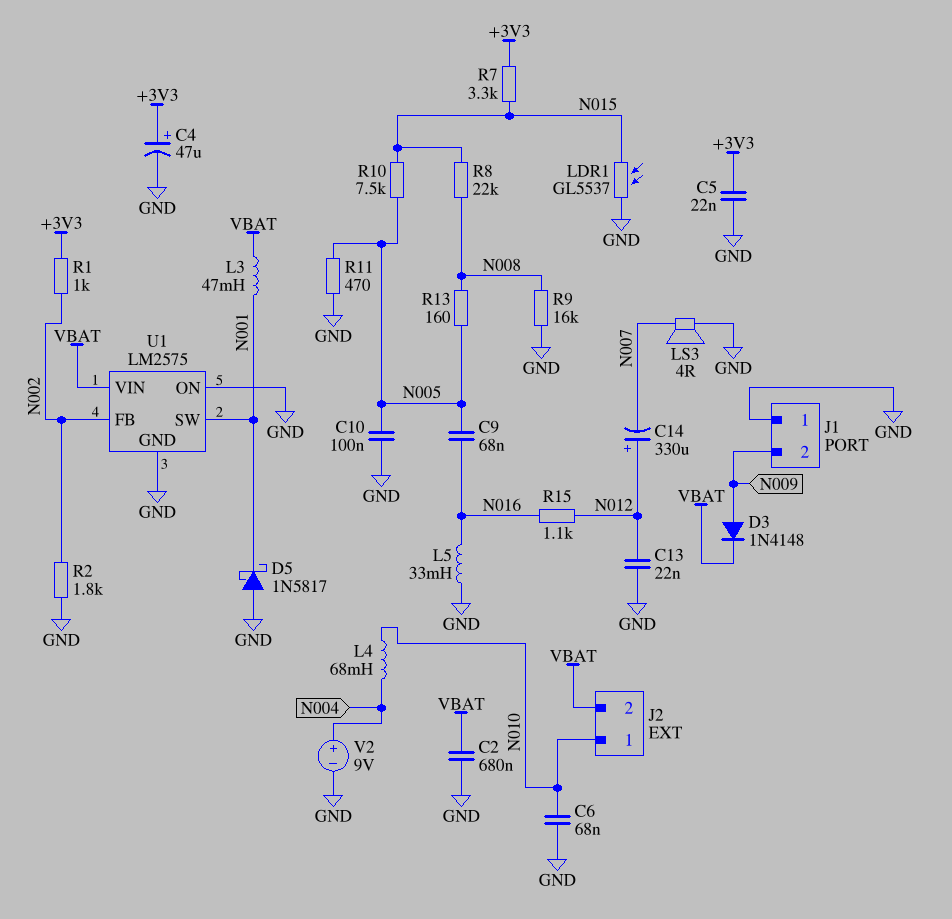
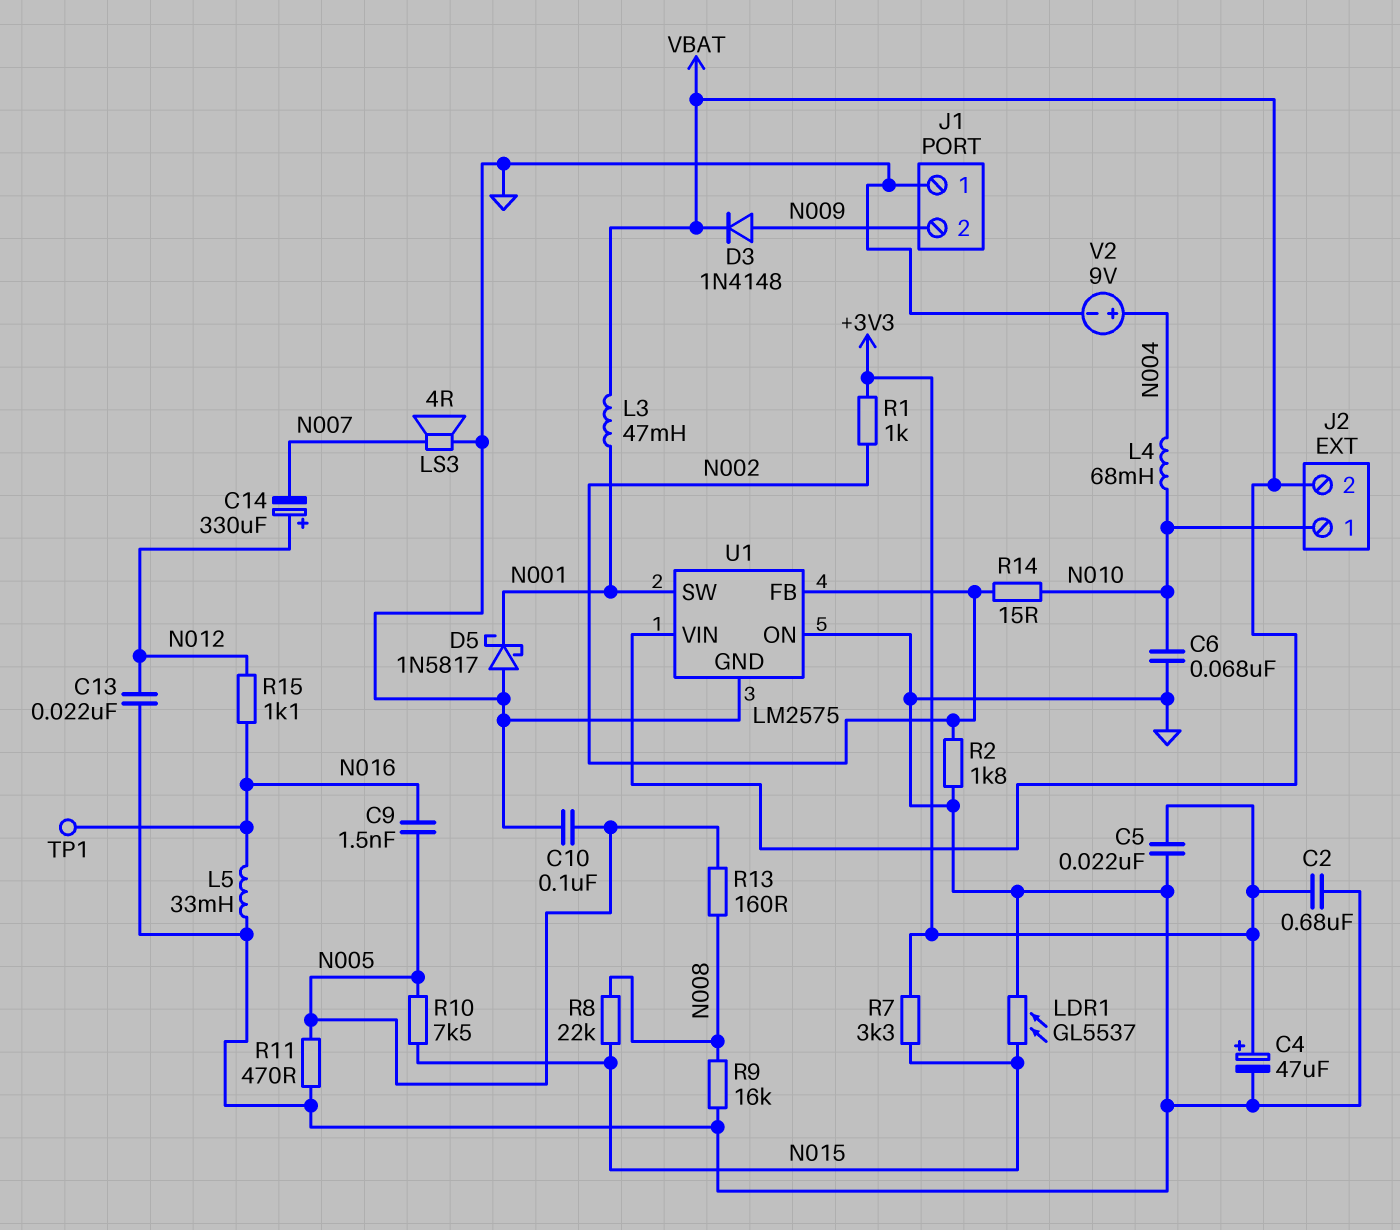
C2: 680nF (GND, VBAT) -> 680nF (+3V3, GND)
C9: 68nF (N005, N016) -> 1.5nF (N005, N016)
R14: none -> 15 (N002, N010)
TP1: none -> test point (N016)

